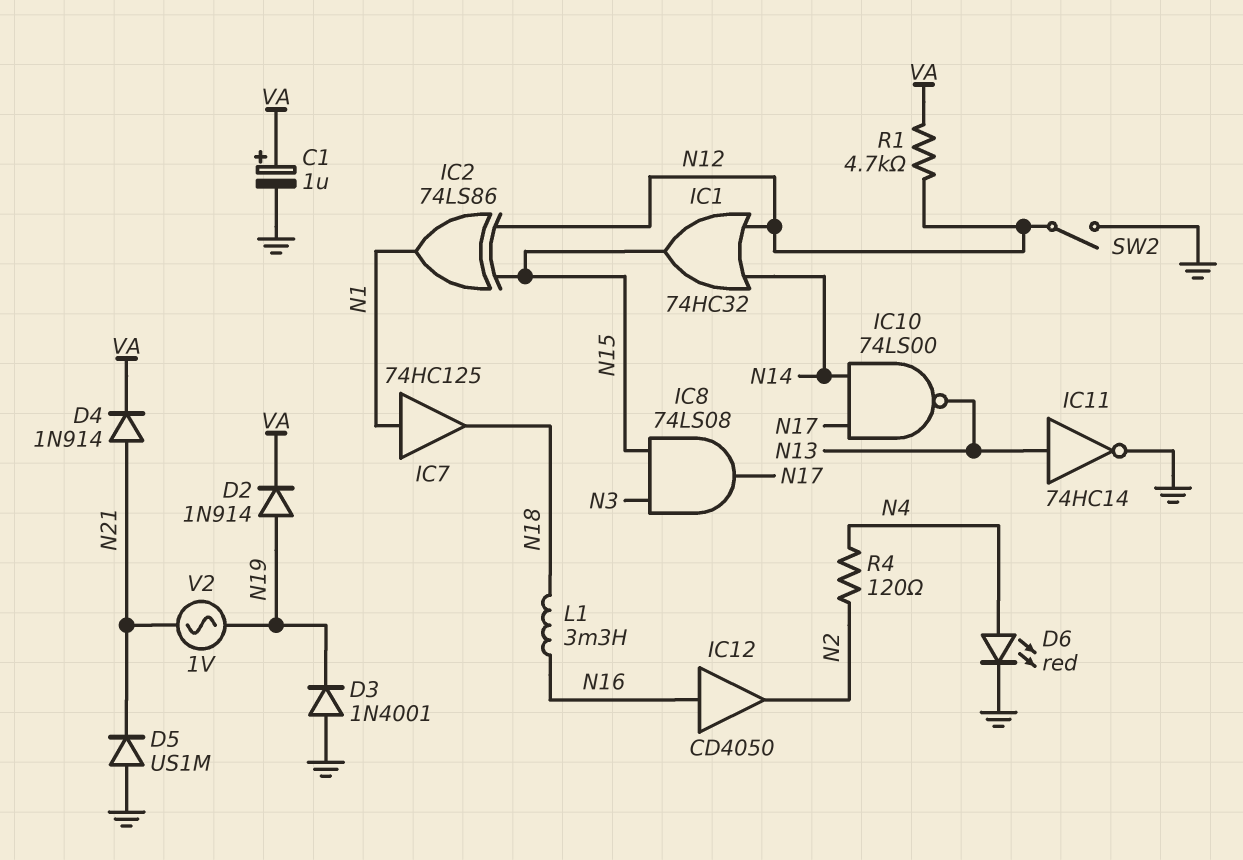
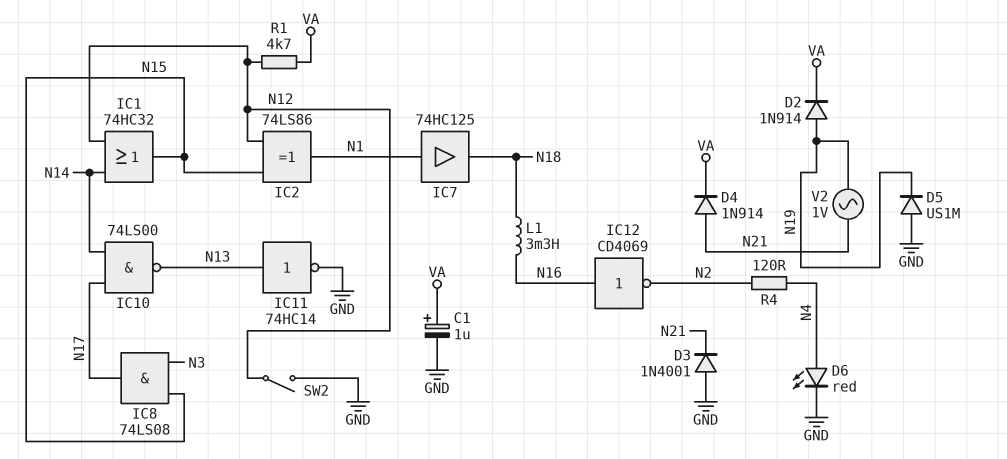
D3: diode 1N4001 (A GND, K N19) -> diode 1N4001 (A GND, K N21)
D5: diode US1M (A GND, K N21) -> diode US1M (A GND, K N19)
IC12: buffer CD4050 (in N16, out N2) -> NOT CD4069 (in N16, out N2)

